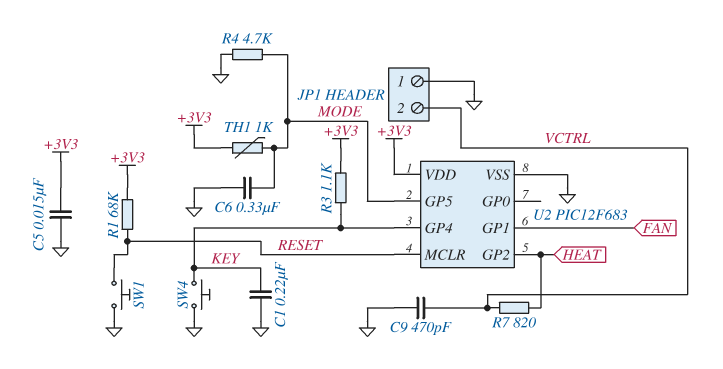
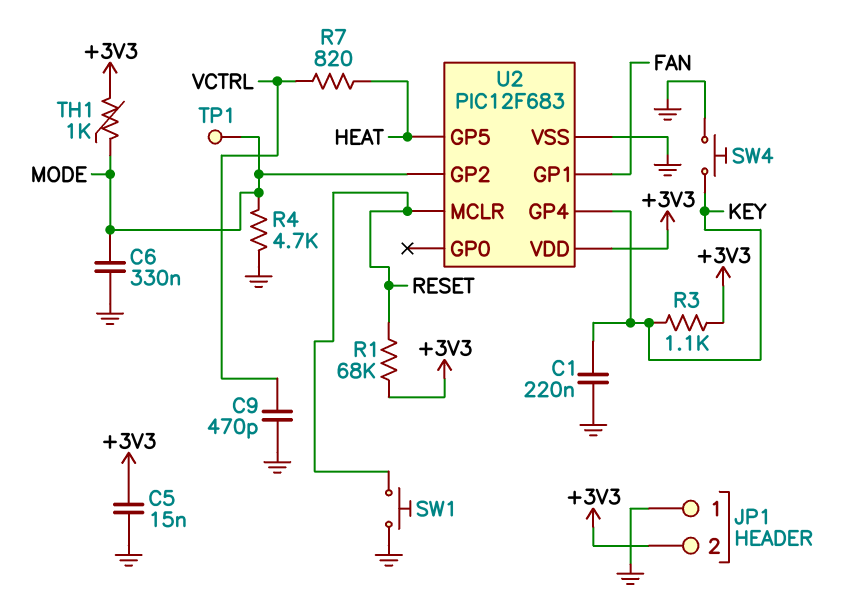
JP1 pin 2: VCTRL -> +3V3
TP1: none -> test point (MODE)
U2 pin GP2: HEAT -> MODE
U2 pin GP5: MODE -> HEAT

